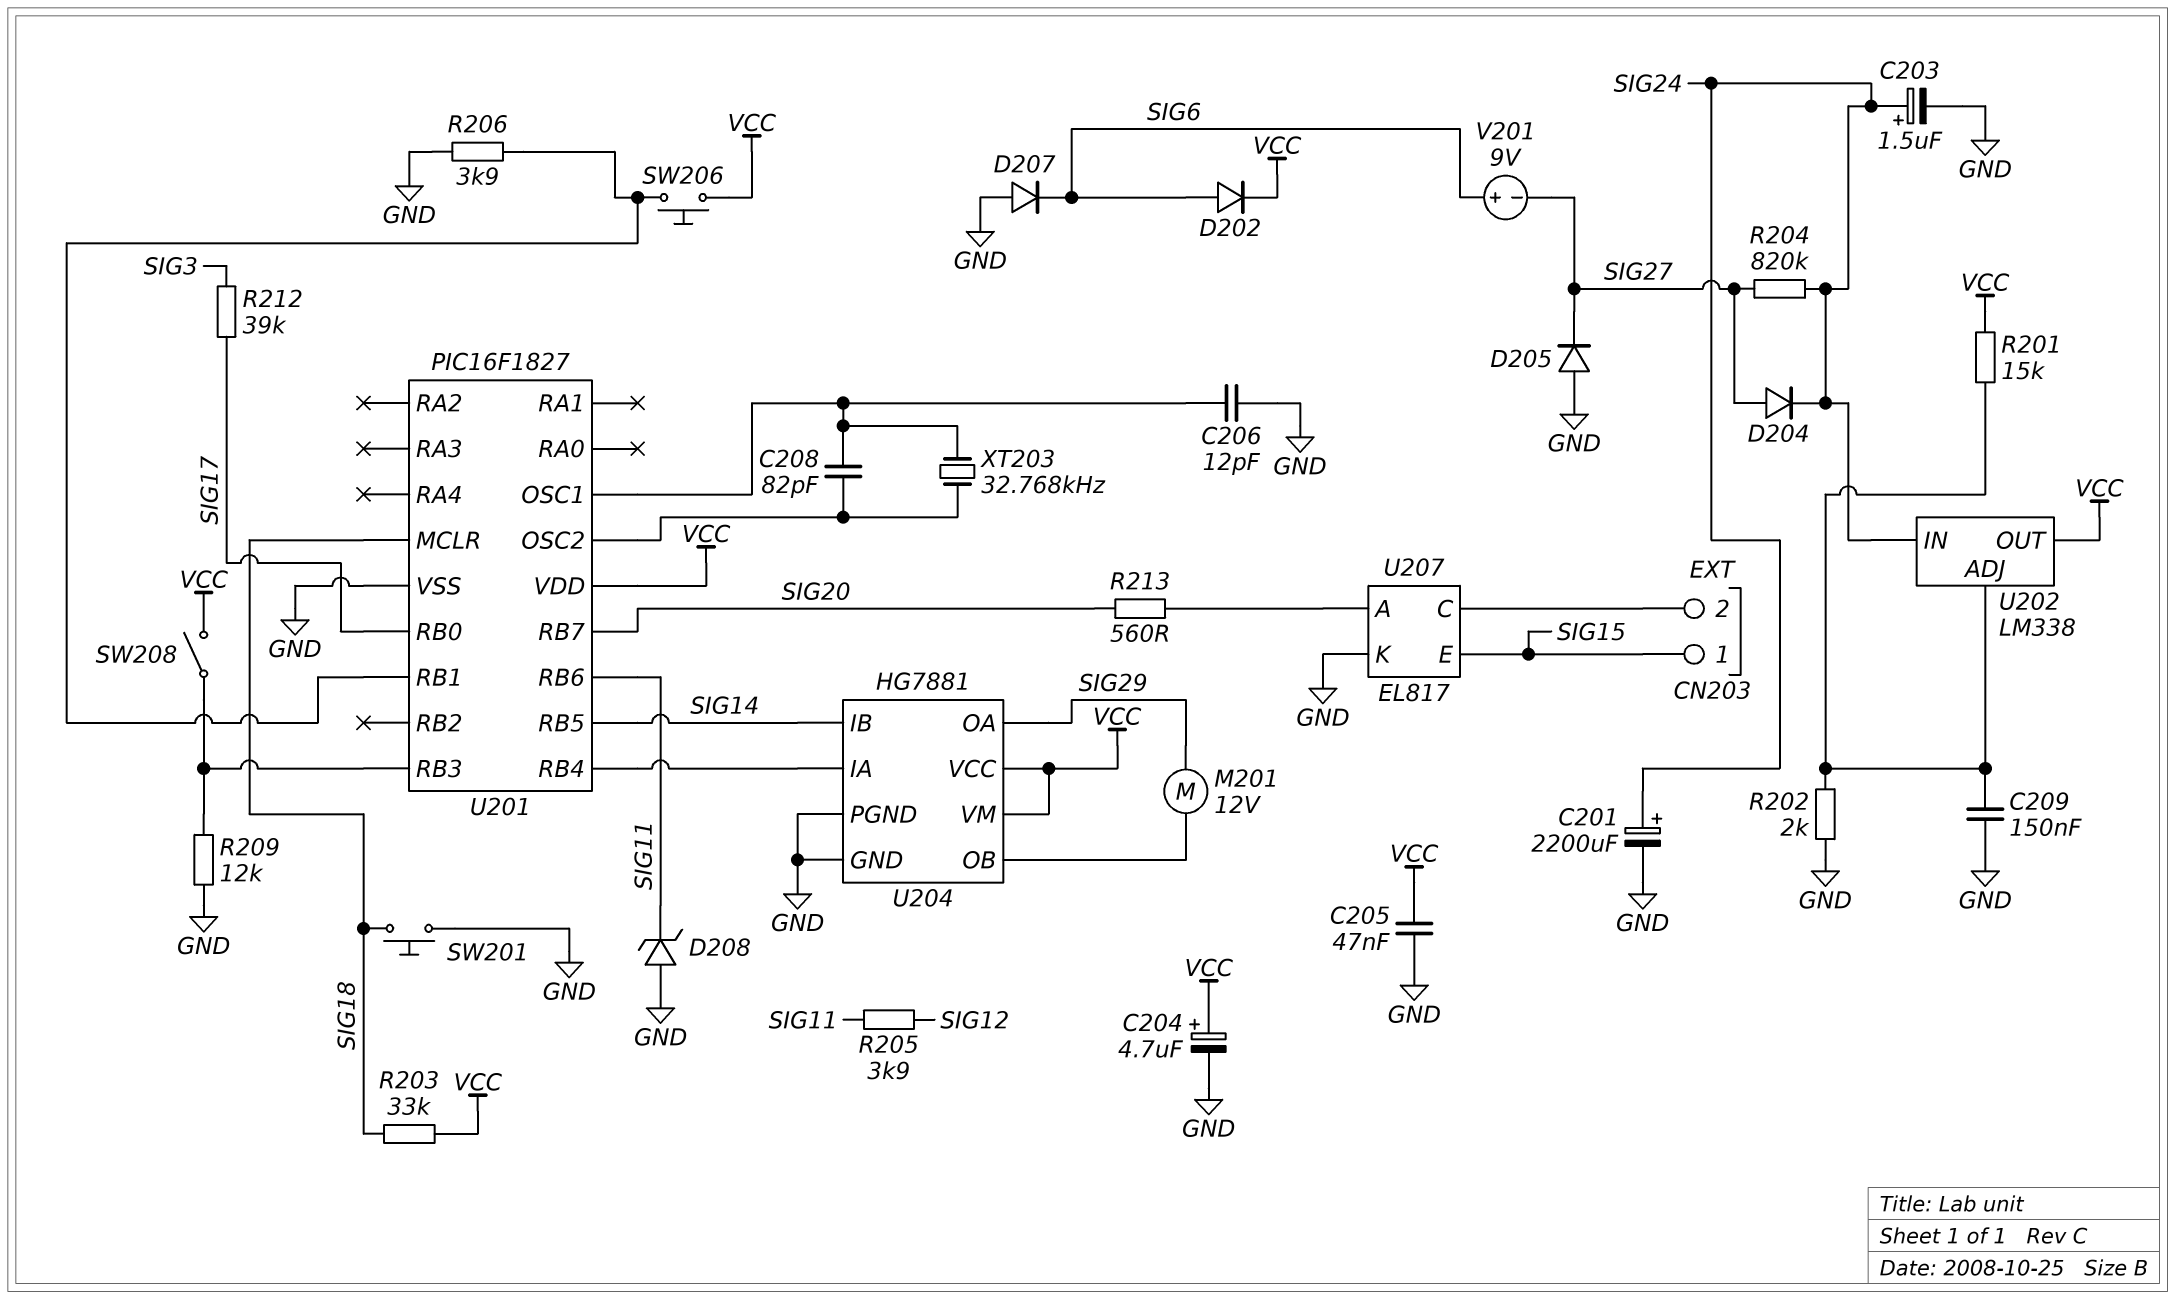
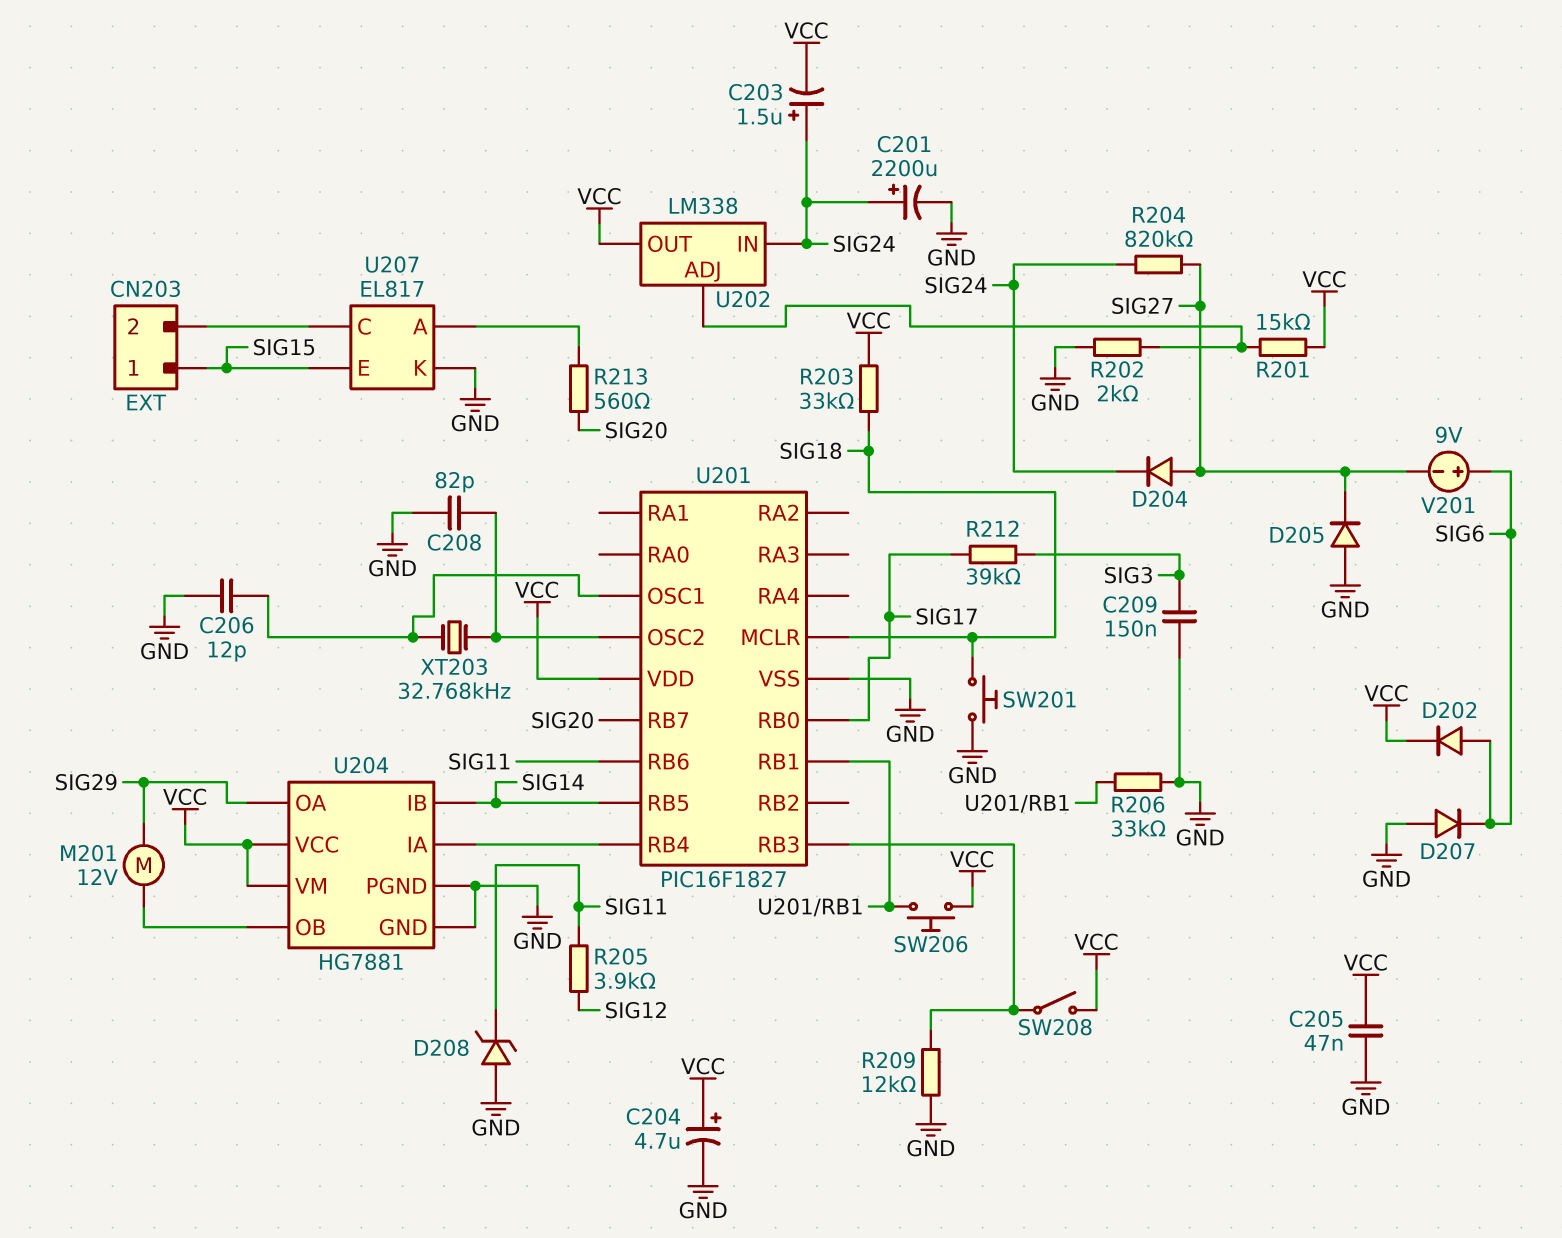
C203: 1.5uF (plus SIG24, minus GND) -> 1.5uF (plus SIG24, minus VCC)
C208: 82pF (U201/OSC1, U201/OSC2) -> 82pF (GND, U201/OSC2)
C209: 150nF (GND, U202/ADJ) -> 150nF (GND, SIG3)
R206: 3.9k (GND, U201/RB1) -> 33k (GND, U201/RB1)

